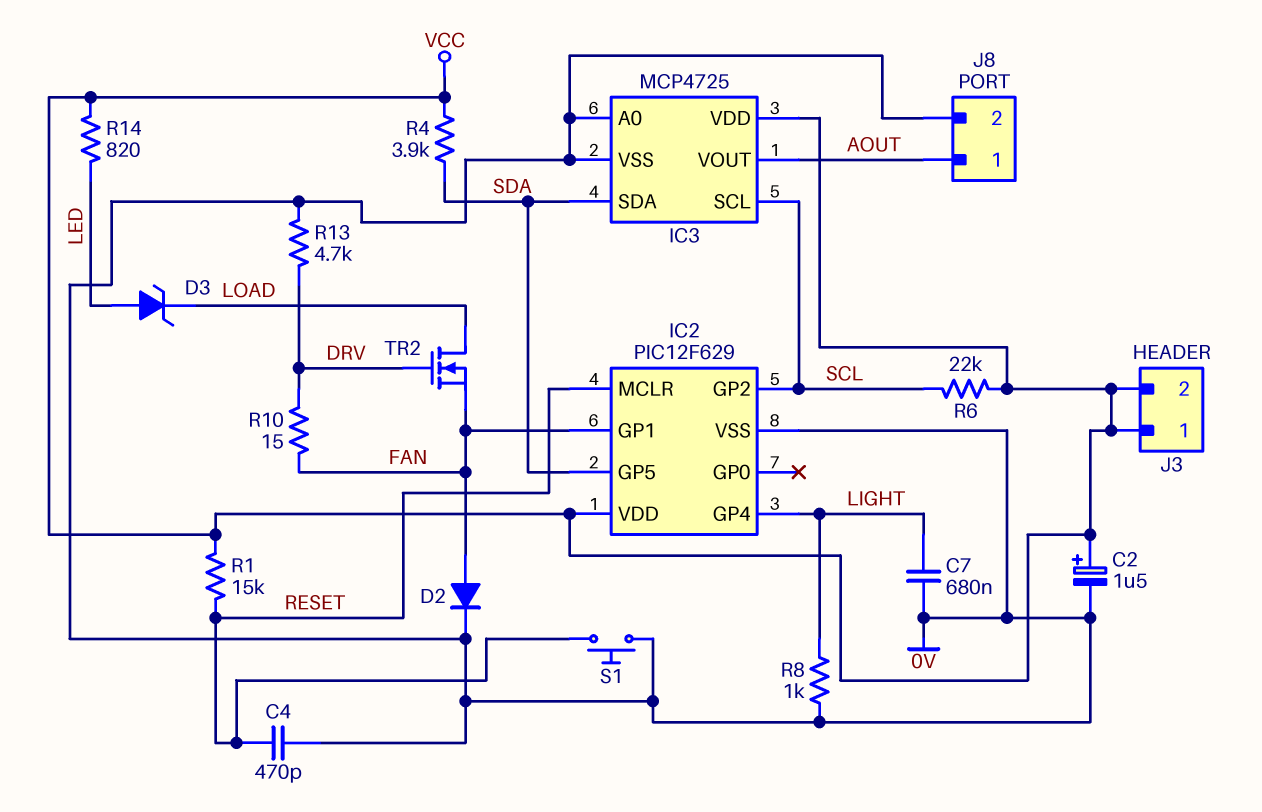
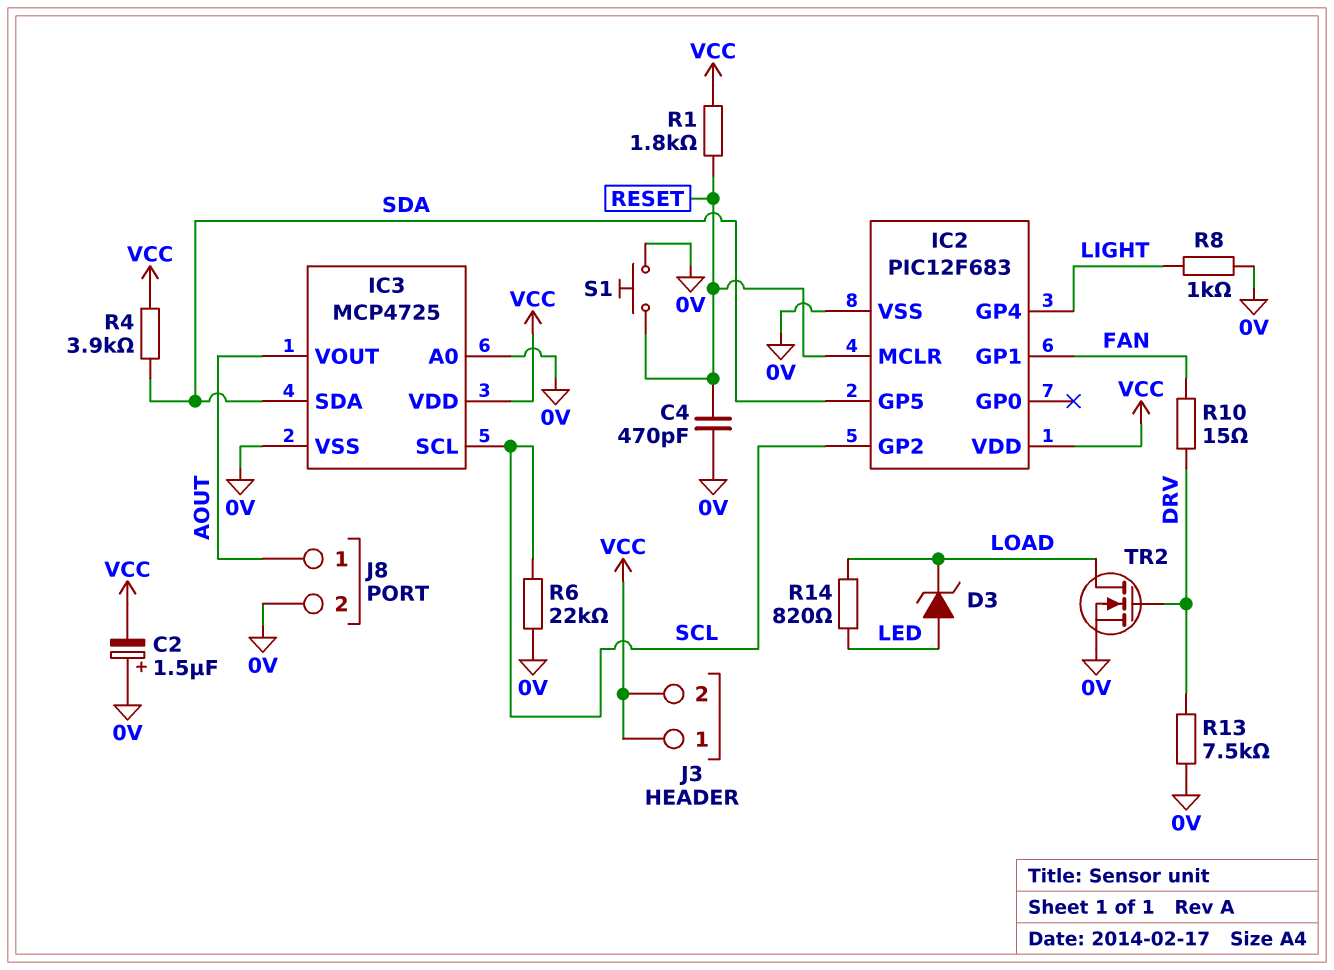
C2: 1.5uF (plus VCC, minus 0V) -> 1.5uF (plus 0V, minus VCC)
C7: 680nF (0V, LIGHT) -> none
D2: diode (A FAN, K 0V) -> none
IC2: PIC12F629 -> PIC12F683
R1: 15k (RESET, VCC) -> 1.8k (RESET, VCC)
R6: 22k (SCL, VCC) -> 22k (0V, SCL)
R13: 4.7k (0V, DRV) -> 7.5k (0V, DRV)
R14: 820 (LED, VCC) -> 820 (LED, LOAD)
TR2: NMOS (G DRV, D LOAD, S FAN) -> NMOS (G DRV, D LOAD, S 0V)

